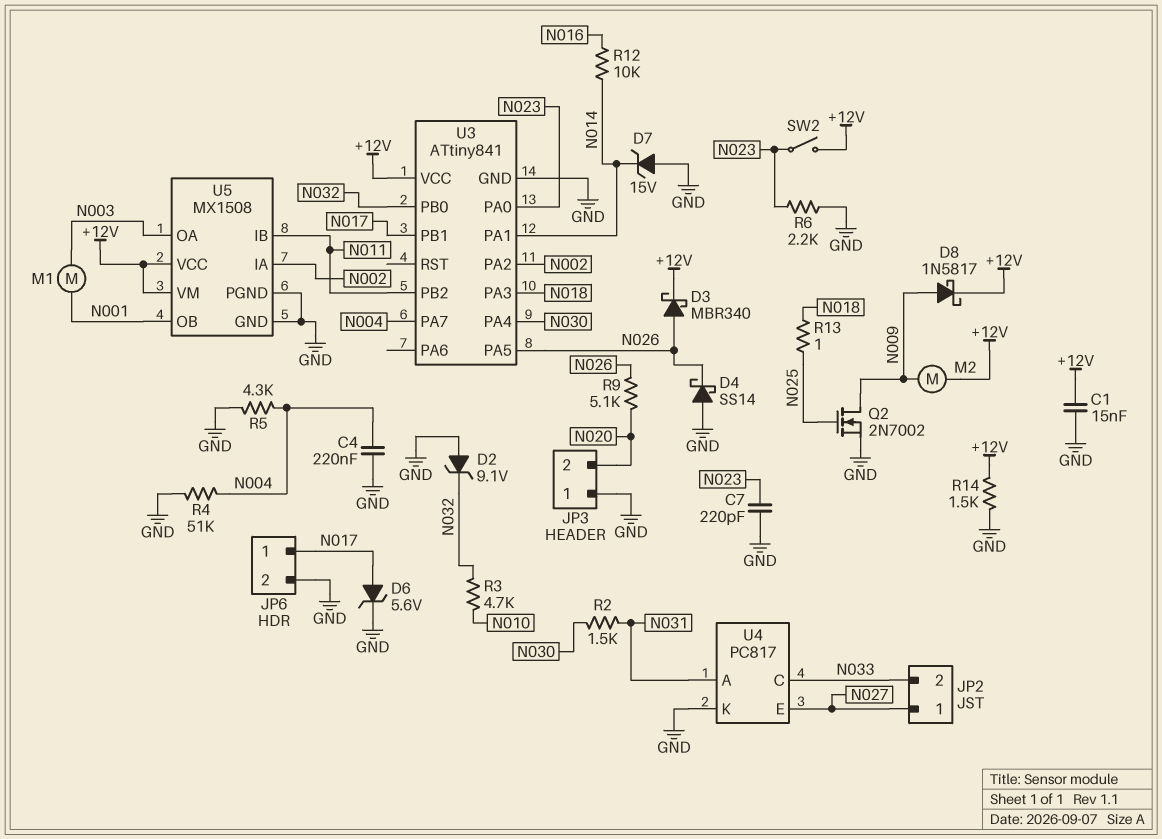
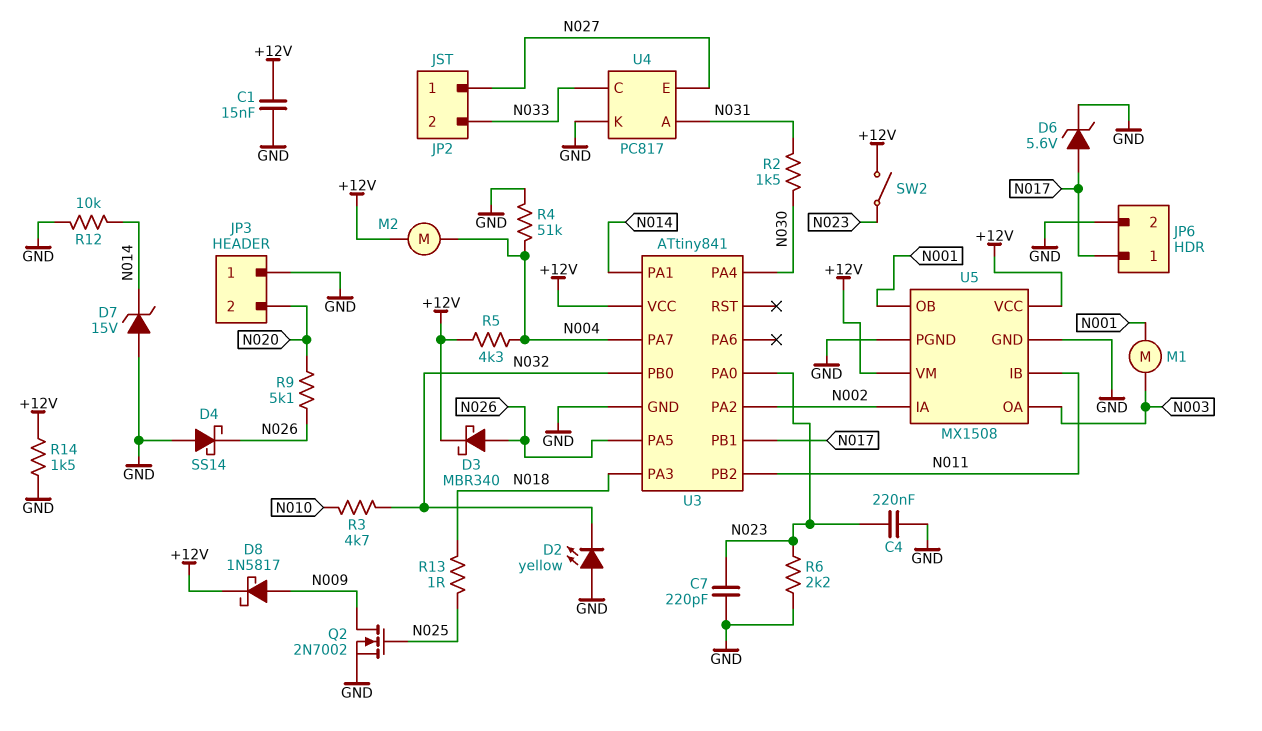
C4: 220nF (GND, N004) -> 220nF (GND, N023)
D2: zener 9.1V (A GND, K N032) -> LED yellow (A GND, K N032)
M2: motor (+12V, N009) -> motor (+12V, N004)
R5: 4.3k (GND, N004) -> 4.3k (+12V, N004)
R12: 10k (N014, N016) -> 10k (GND, N014)

